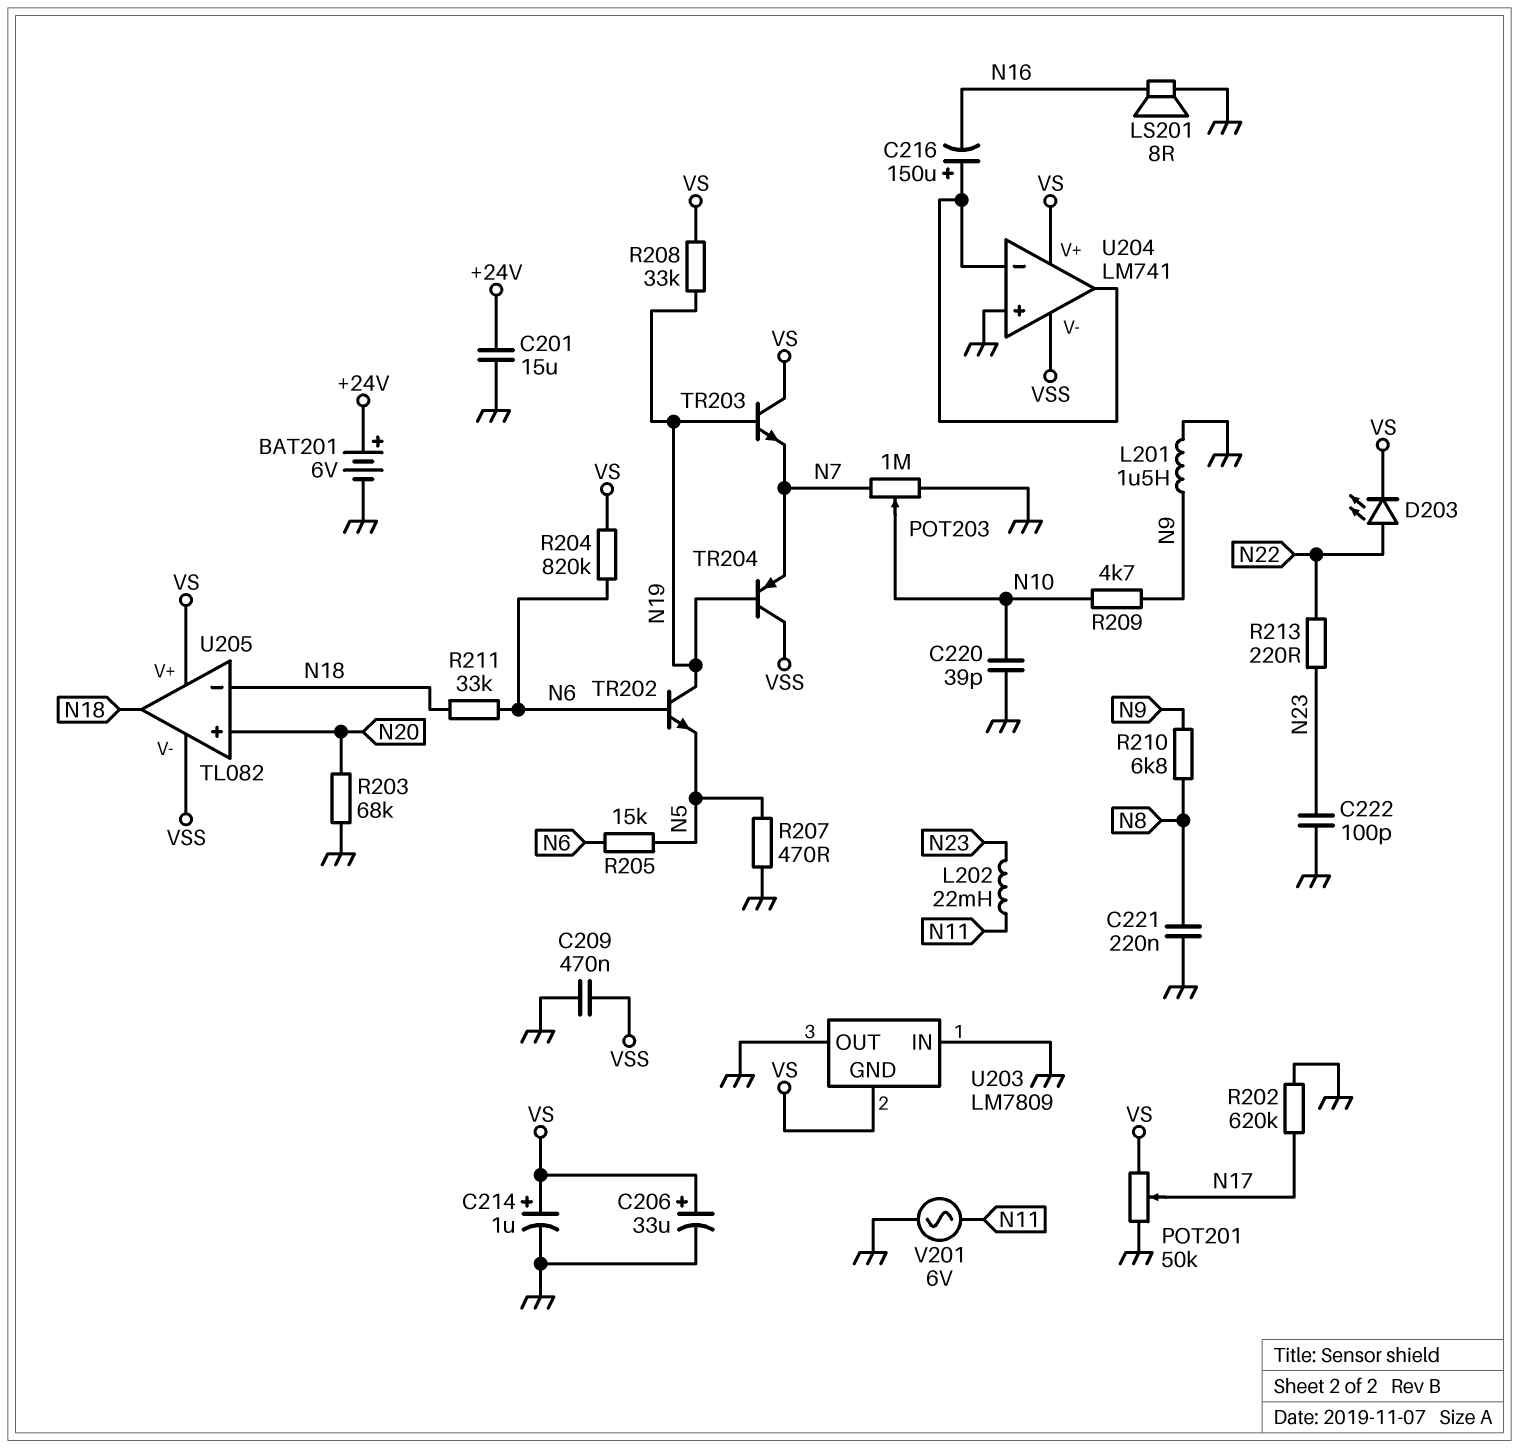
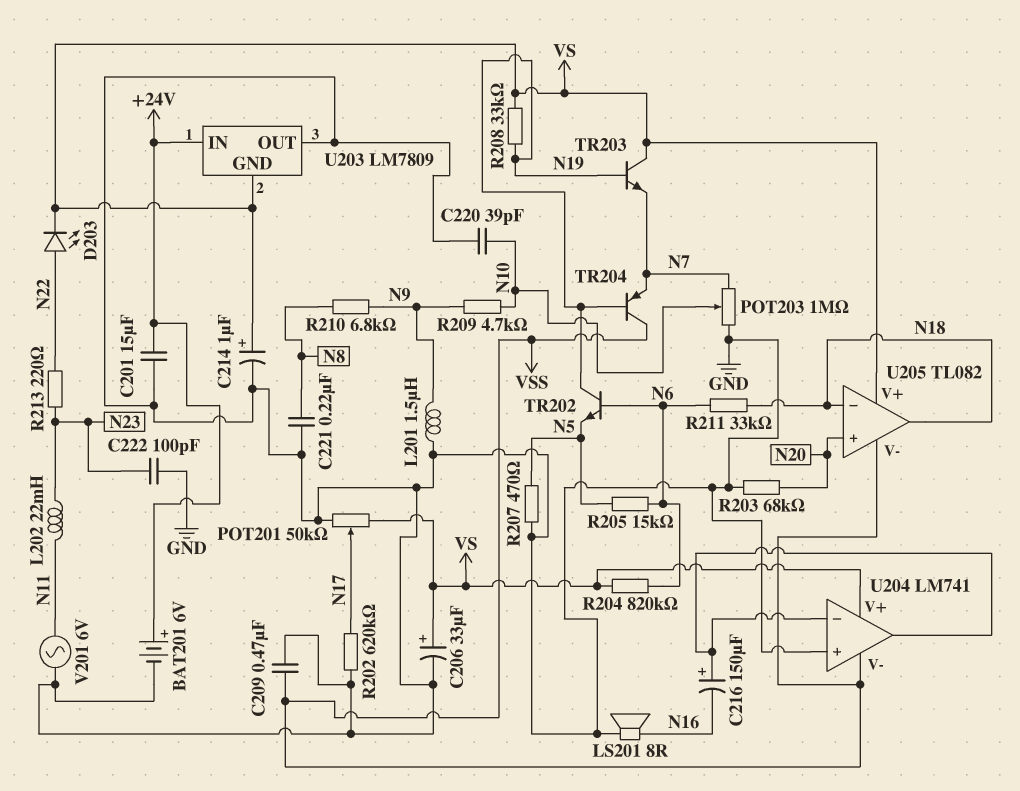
U203 pin IN: GND -> +24V

